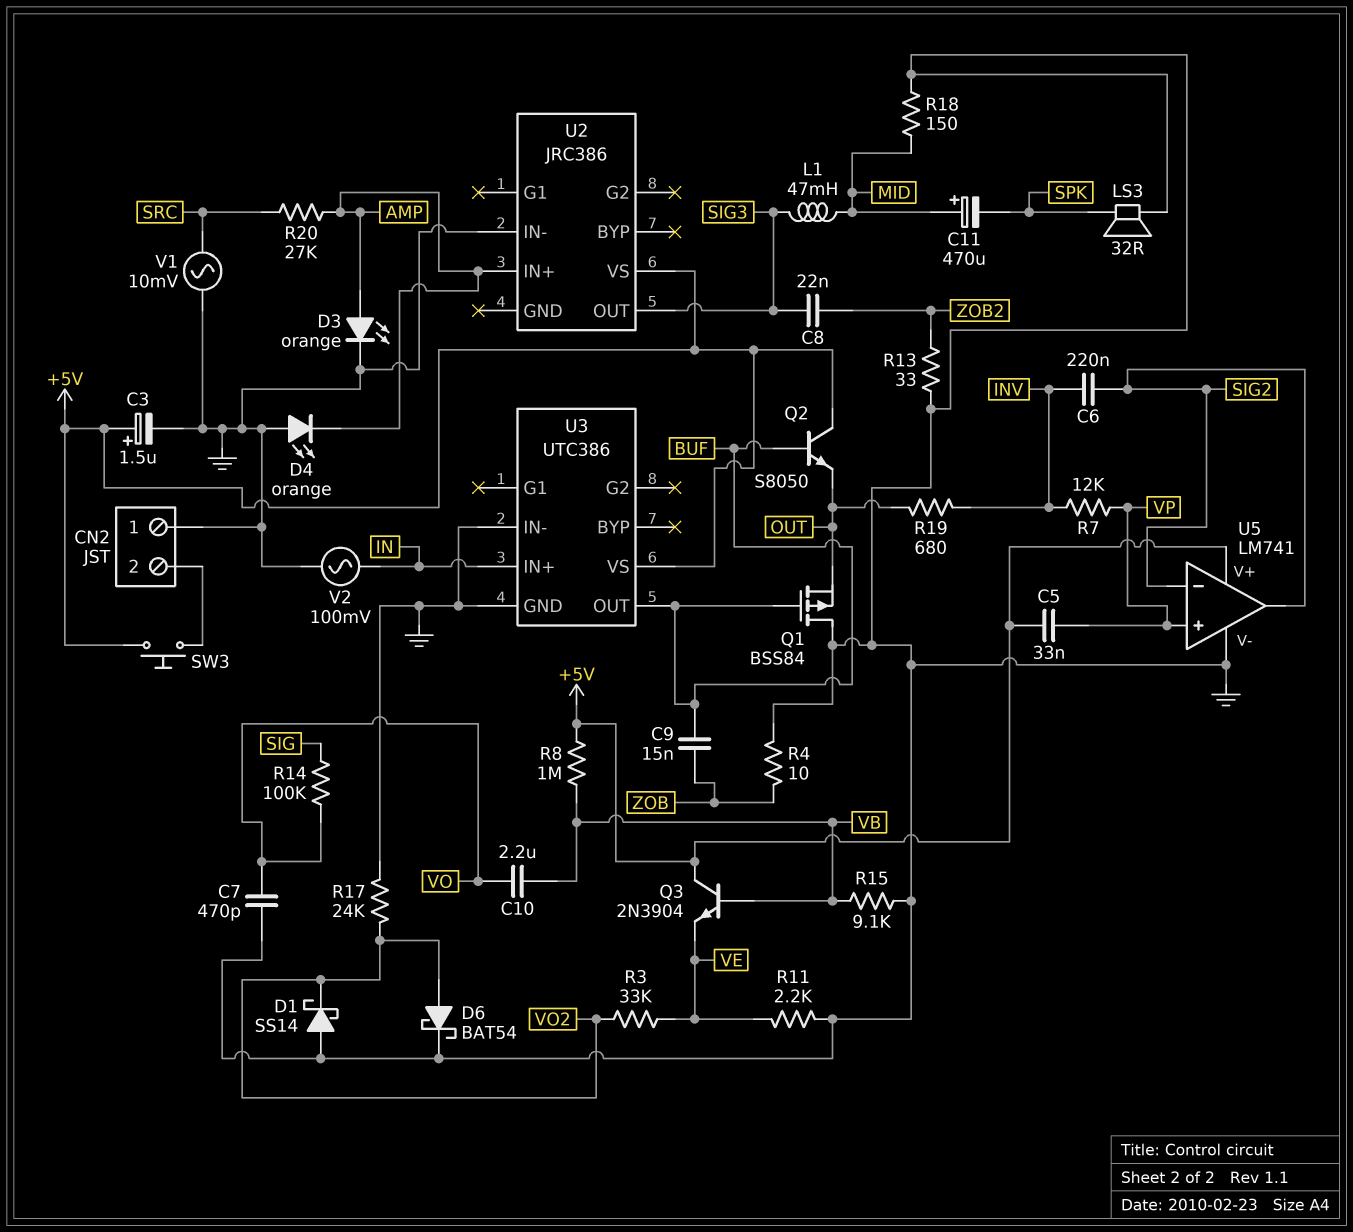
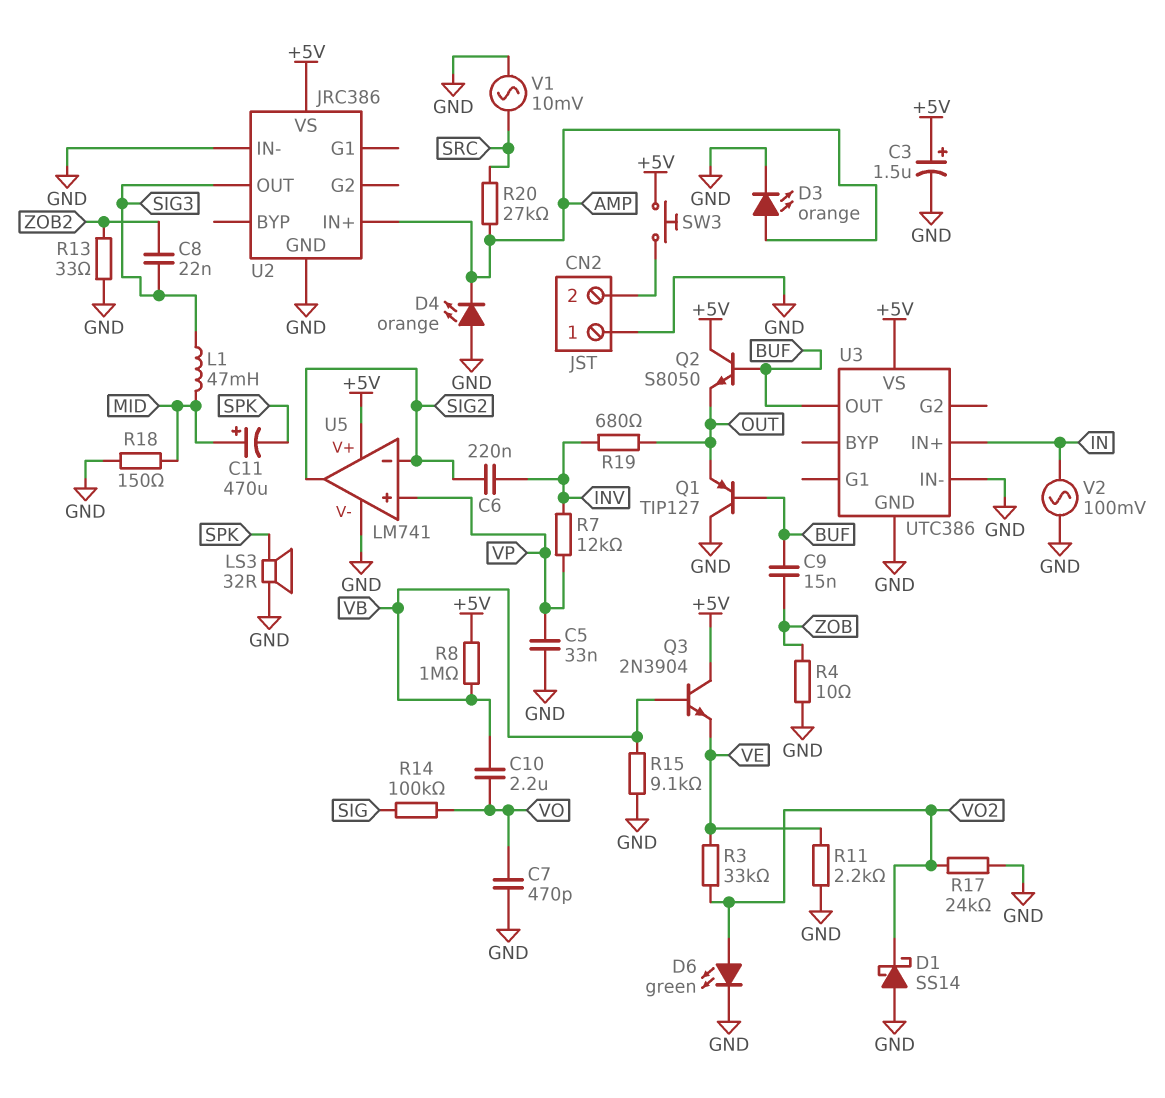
C5: 33nF (+5V, VP) -> 33nF (GND, VP)
D6: schottky BAT54 (A VO2, K GND) -> LED green (A VO2, K GND)
Q1: PMOS BSS84 (G BUF, D GND, S OUT) -> PNP TIP127 (B BUF, C GND, E OUT)
U2 pin GND: none -> GND

